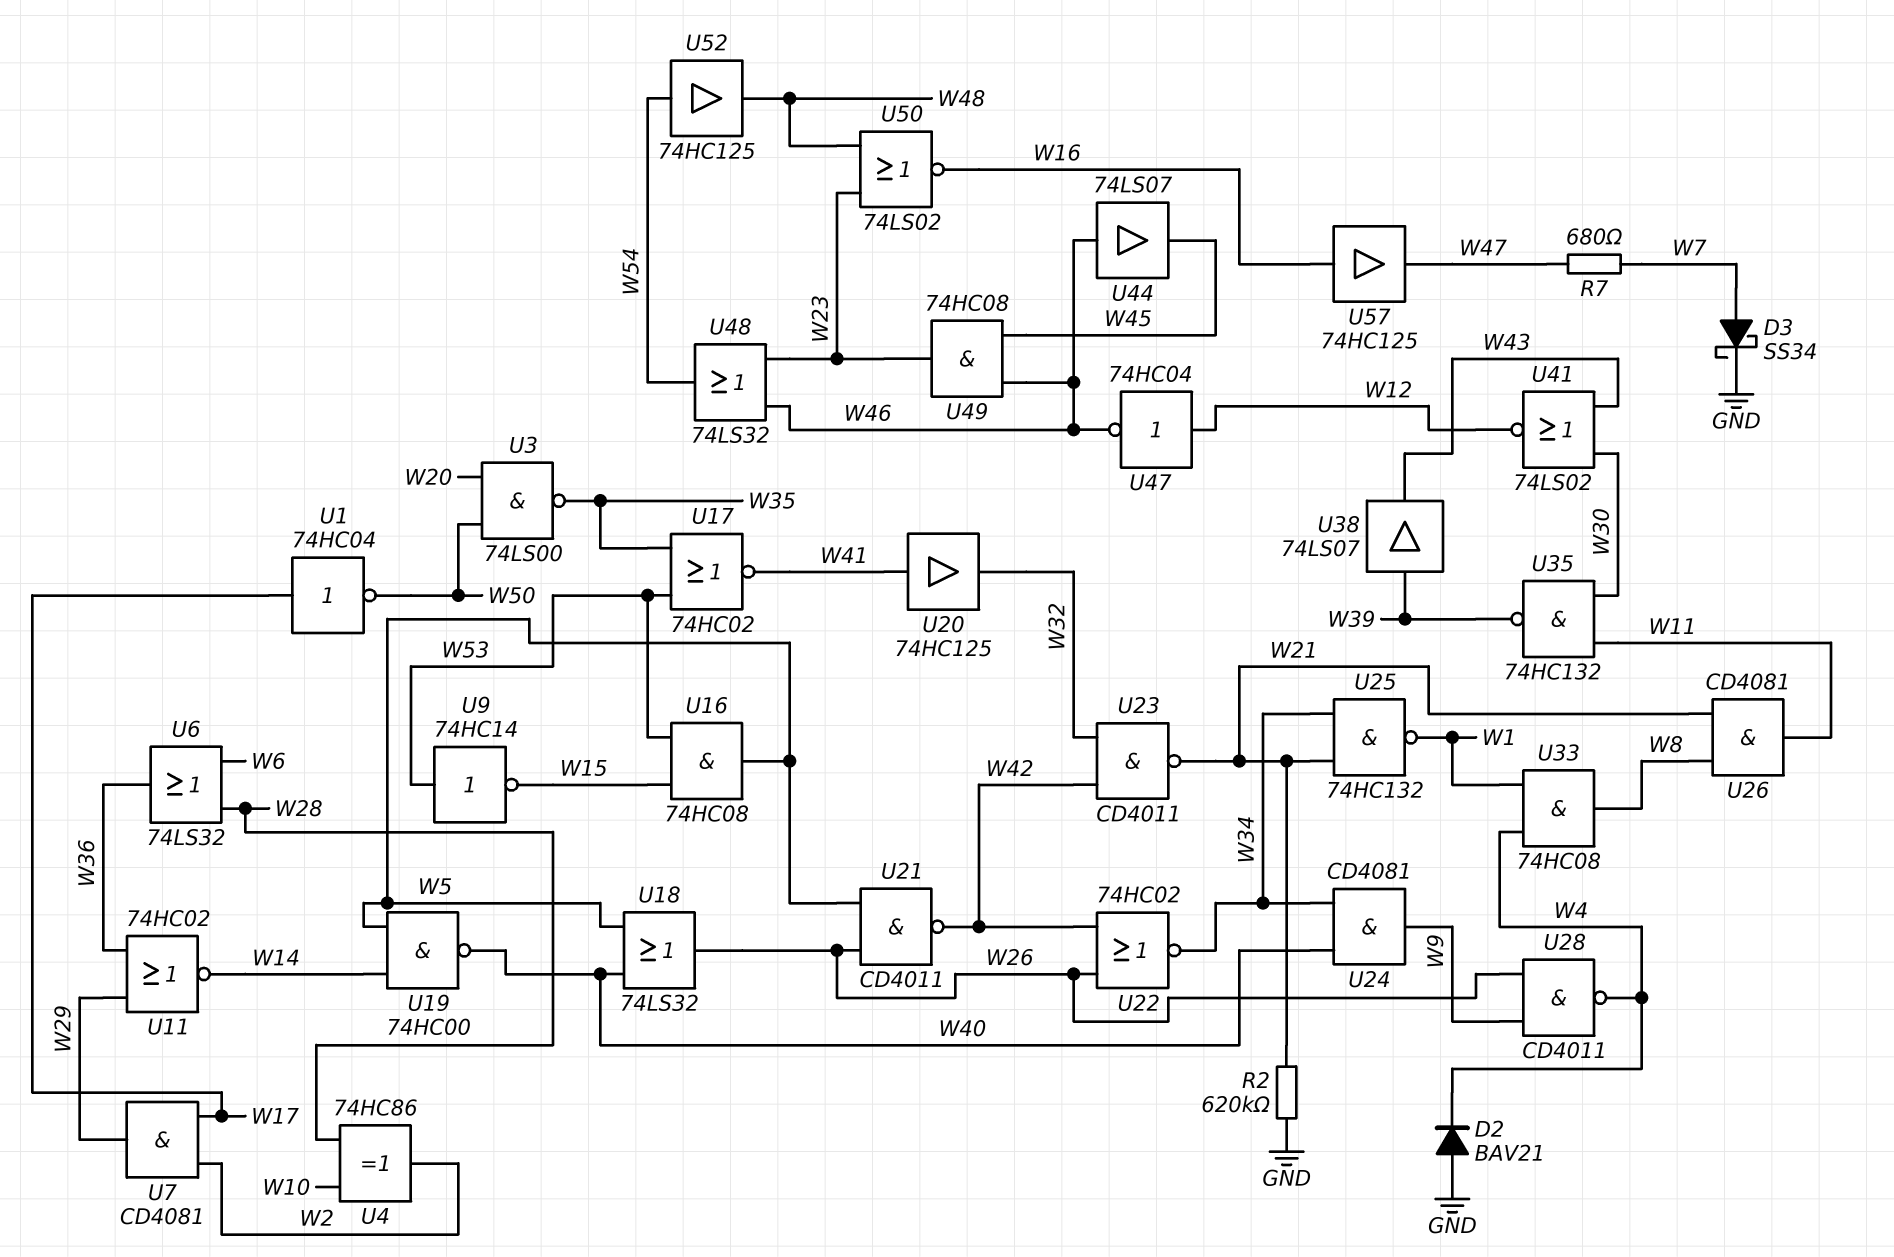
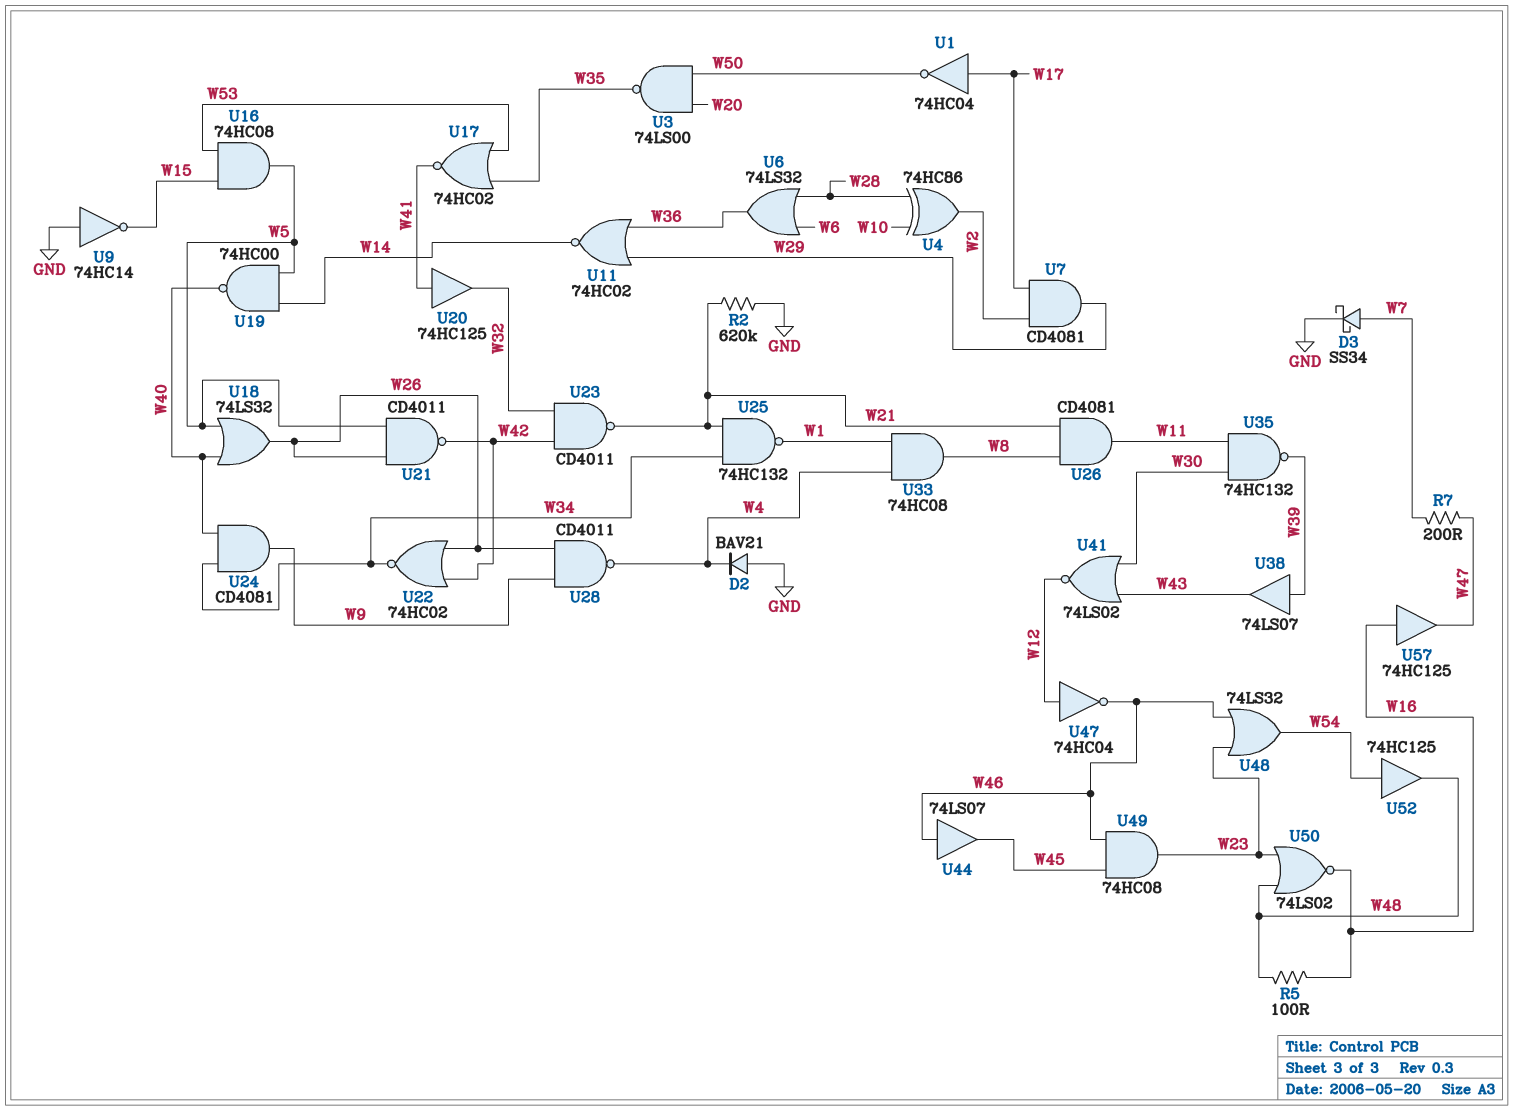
R5: none -> 100 (W16, W48)
R7: 680 (W7, W47) -> 200 (W7, W47)
U9: NOT 74HC14 (in W53, out W15) -> NOT 74HC14 (in GND, out W15)

